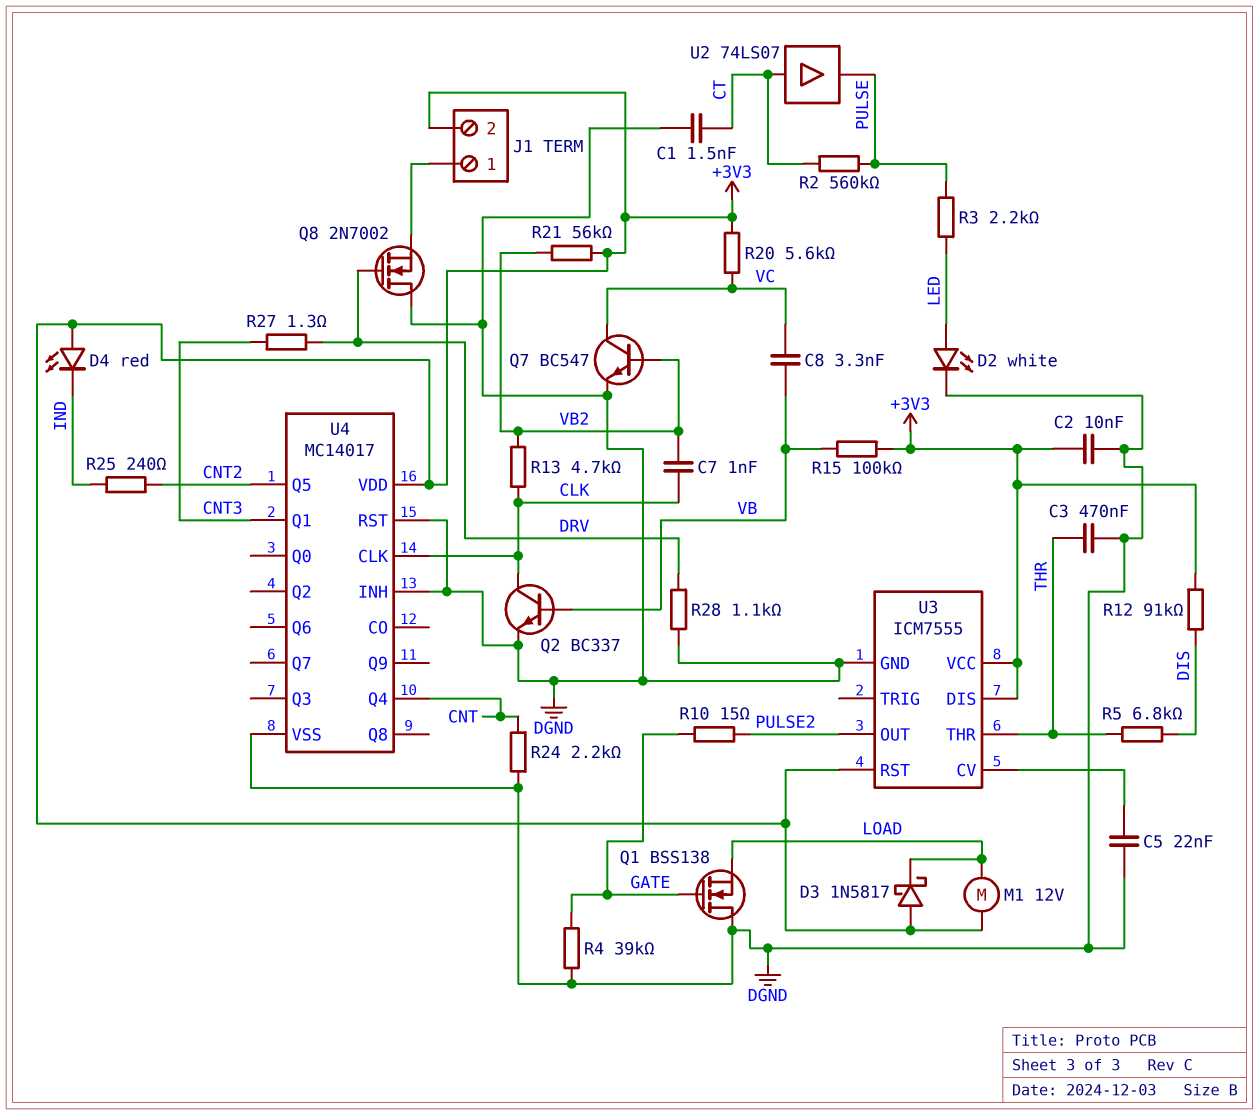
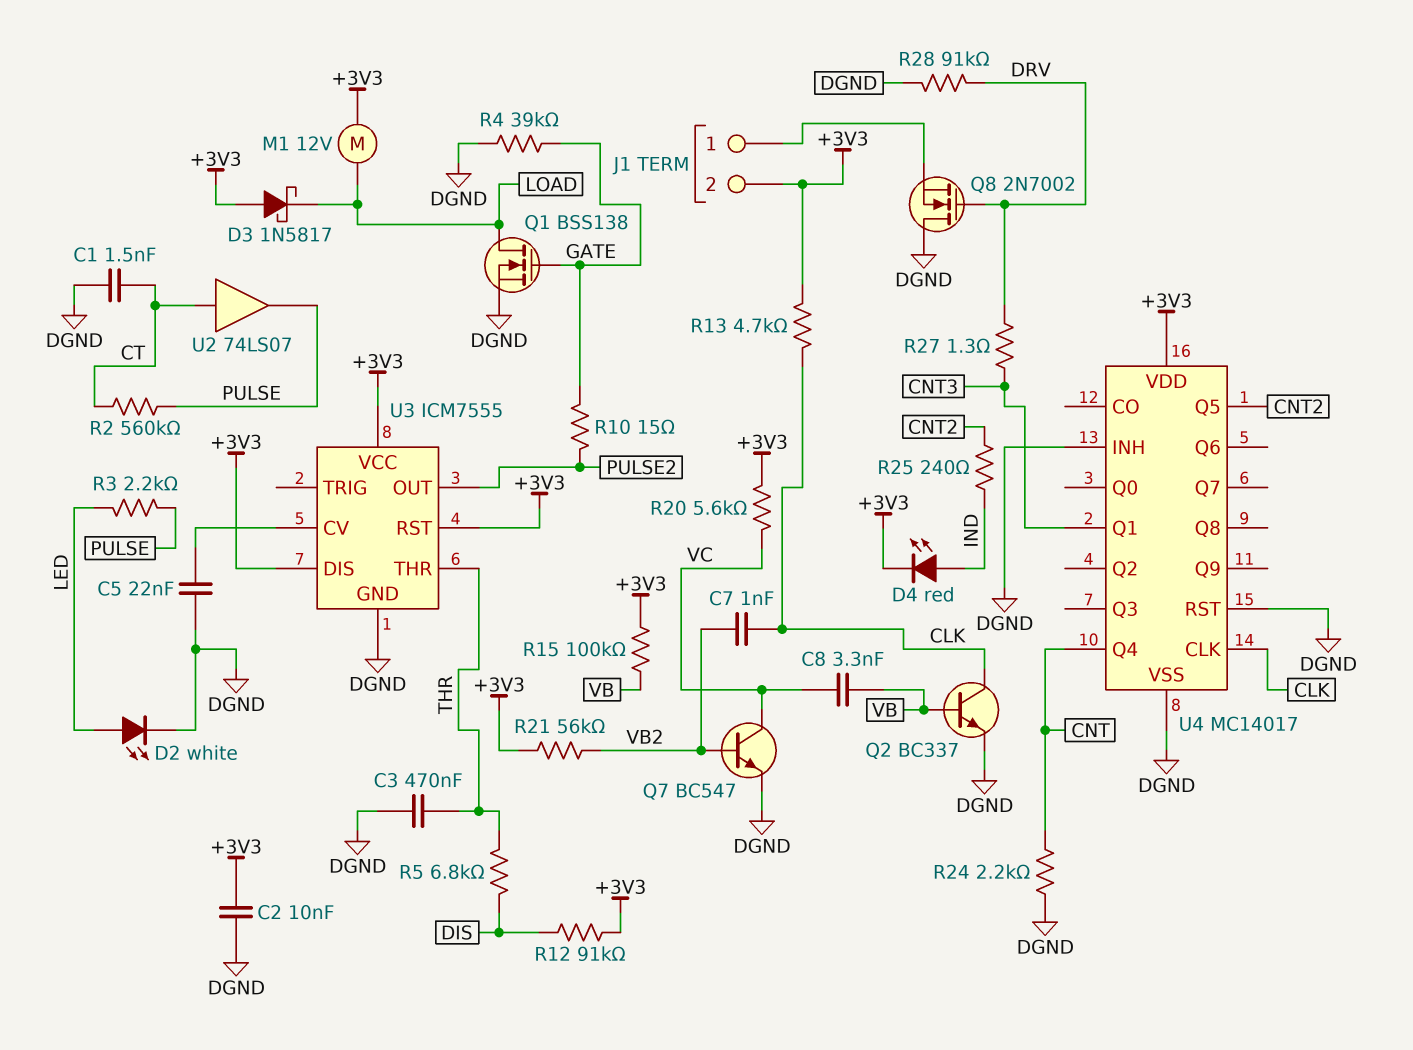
D4: LED red (A +3V3, K IND) -> LED red (A IND, K +3V3)
Q1: NMOS BSS138 (G GATE, D DGND, S LOAD) -> NMOS BSS138 (G GATE, D LOAD, S DGND)
R13: 4.7k (CLK, VB2) -> 4.7k (+3V3, CLK)
R28: 1.1k (DGND, DRV) -> 91k (DGND, DRV)

